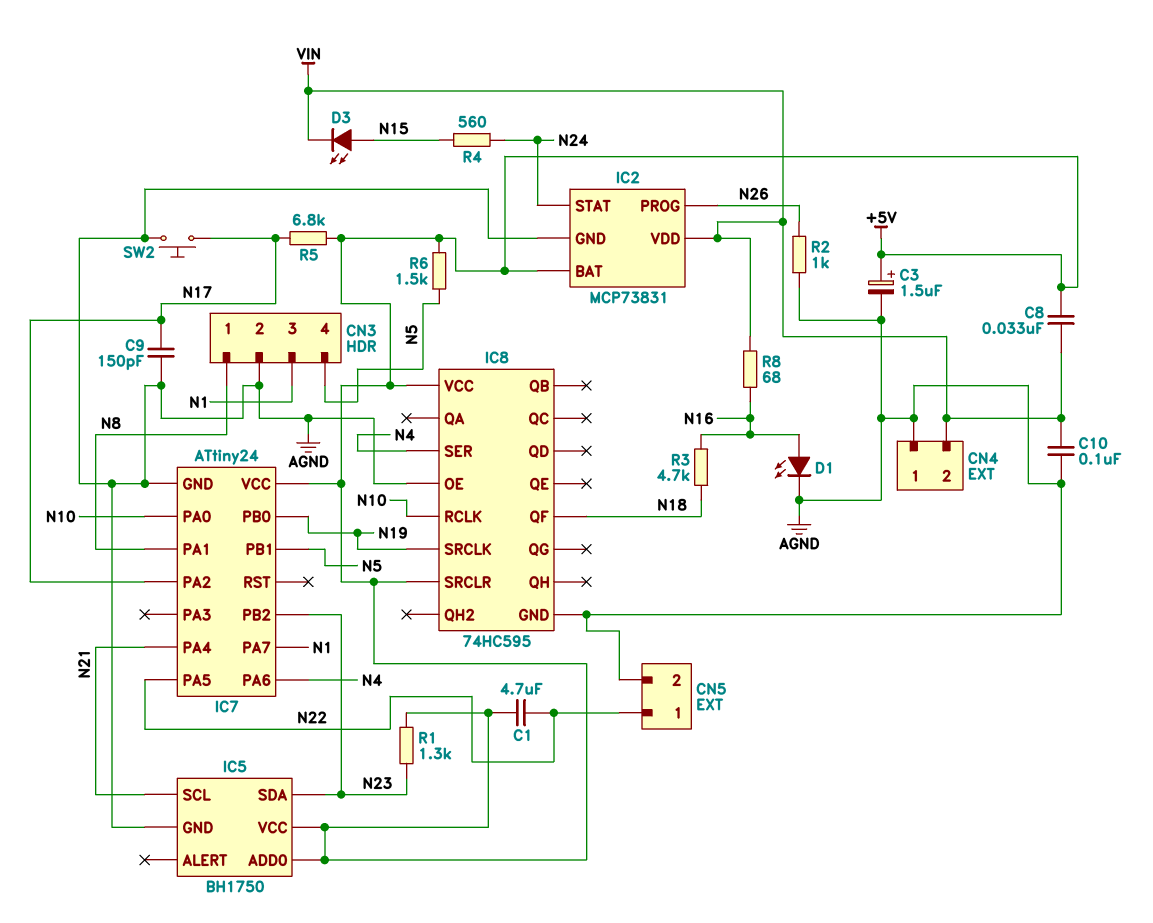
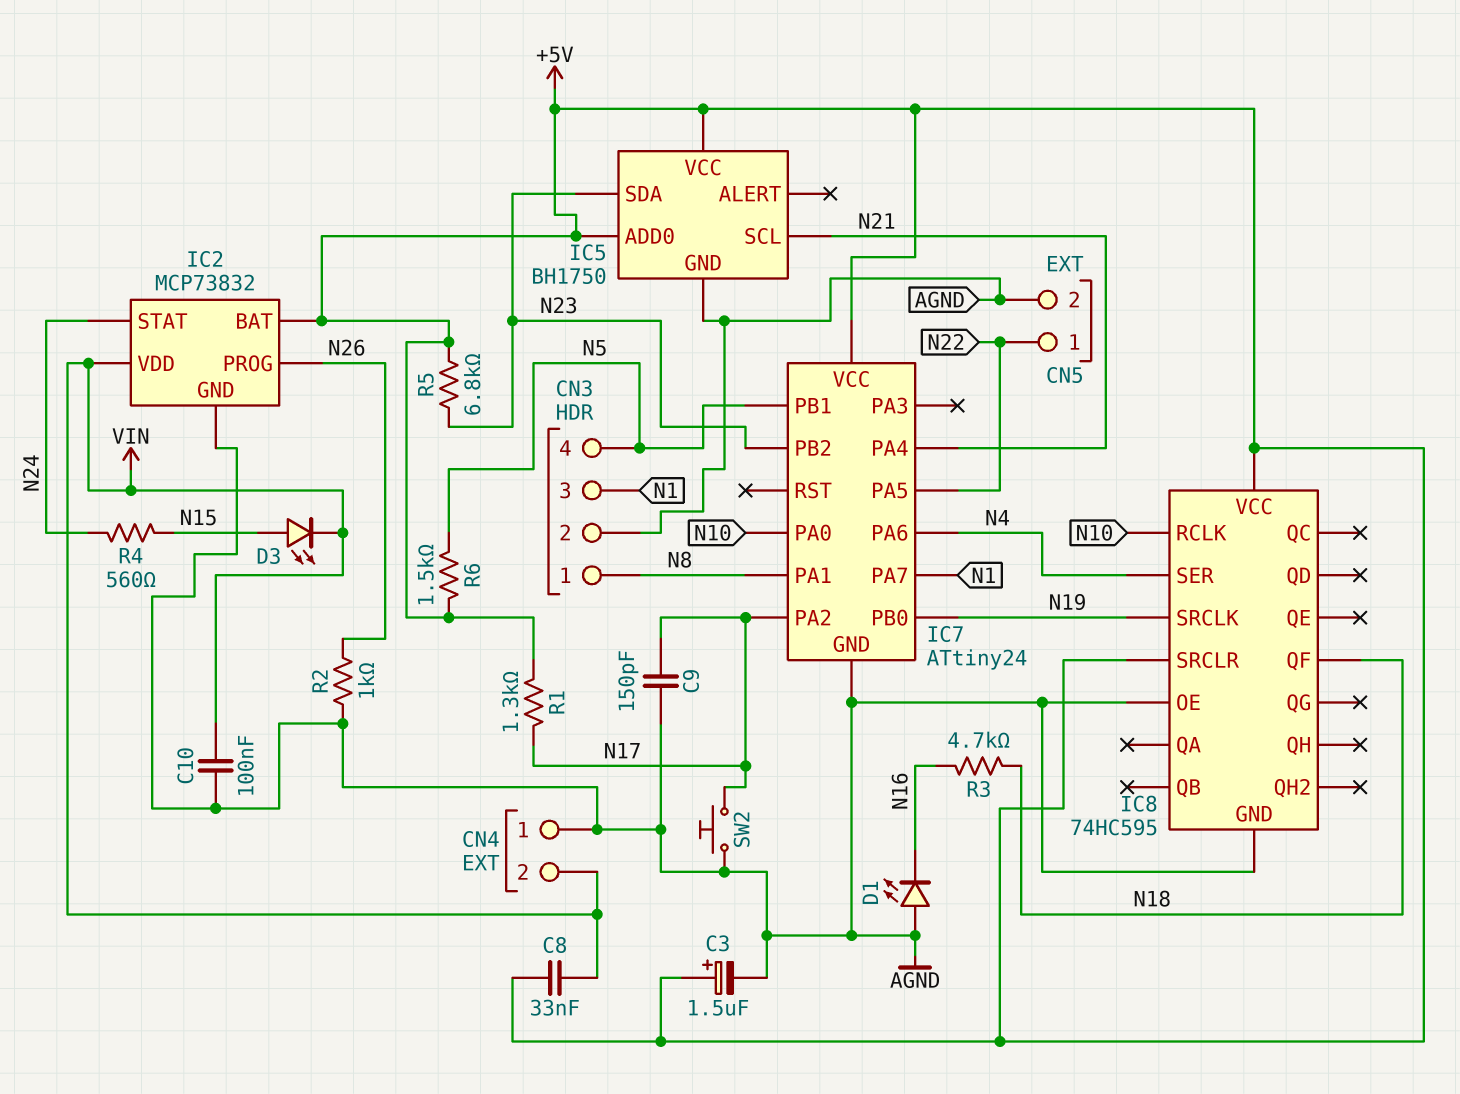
C1: 4.7uF (+5V, N22) -> none
D1: LED (A N16, K AGND) -> LED (A AGND, K N16)
IC2: MCP73831 -> MCP73832
R1: 1.3k (+5V, N23) -> 1.3k (+5V, N17)
R5: 6.8k (+5V, N17) -> 6.8k (+5V, N23)
R8: 68 (N16, VIN) -> none

